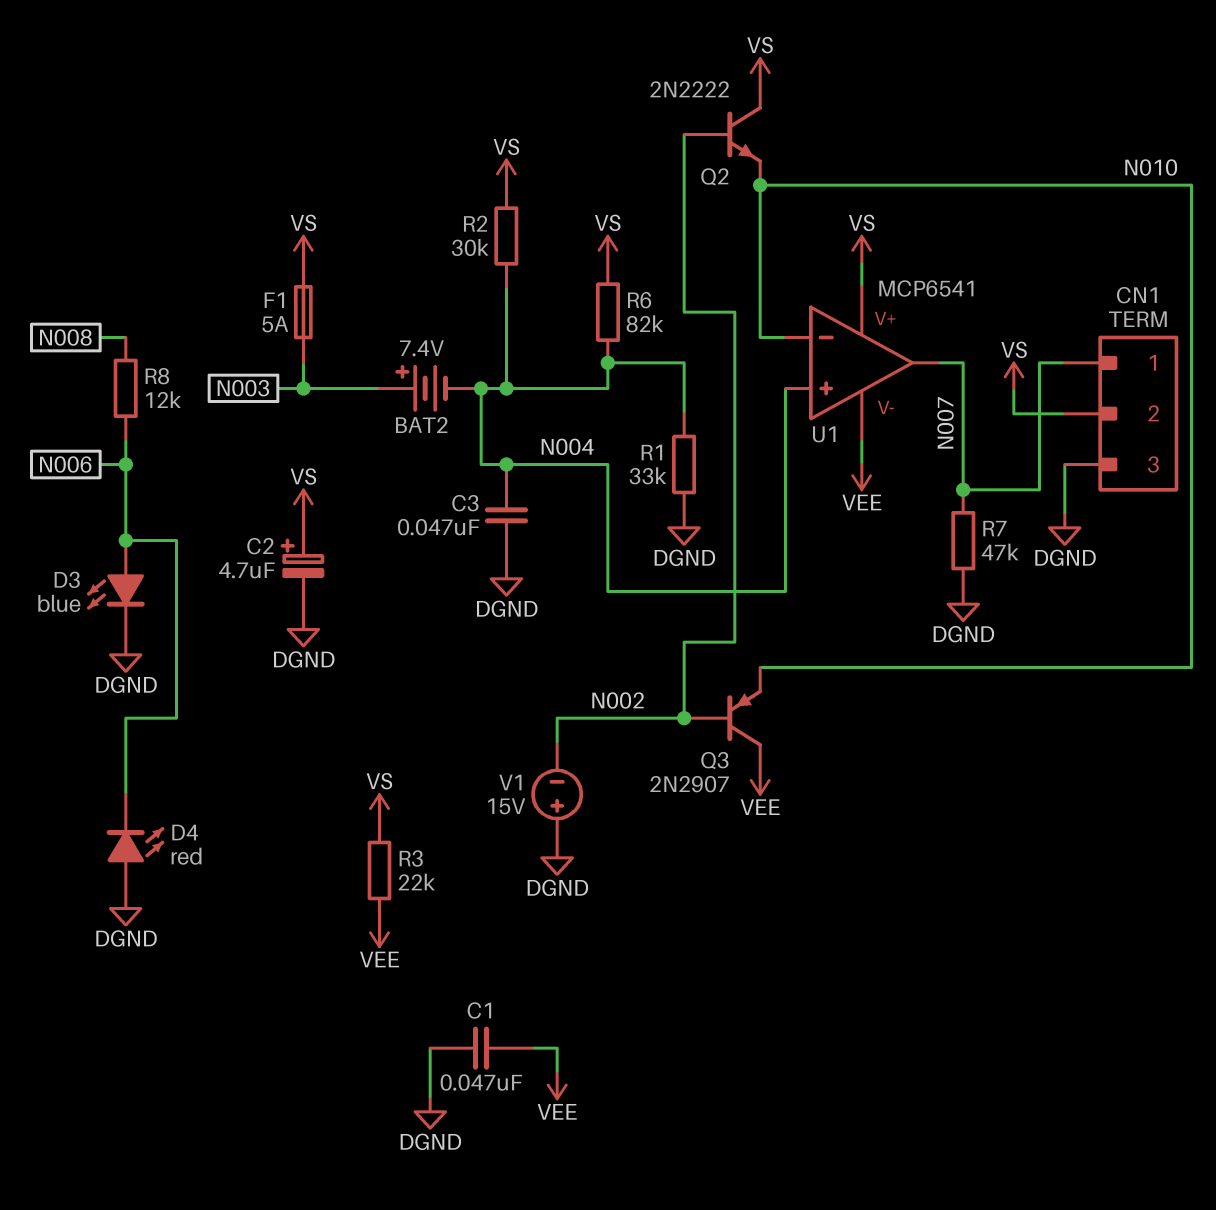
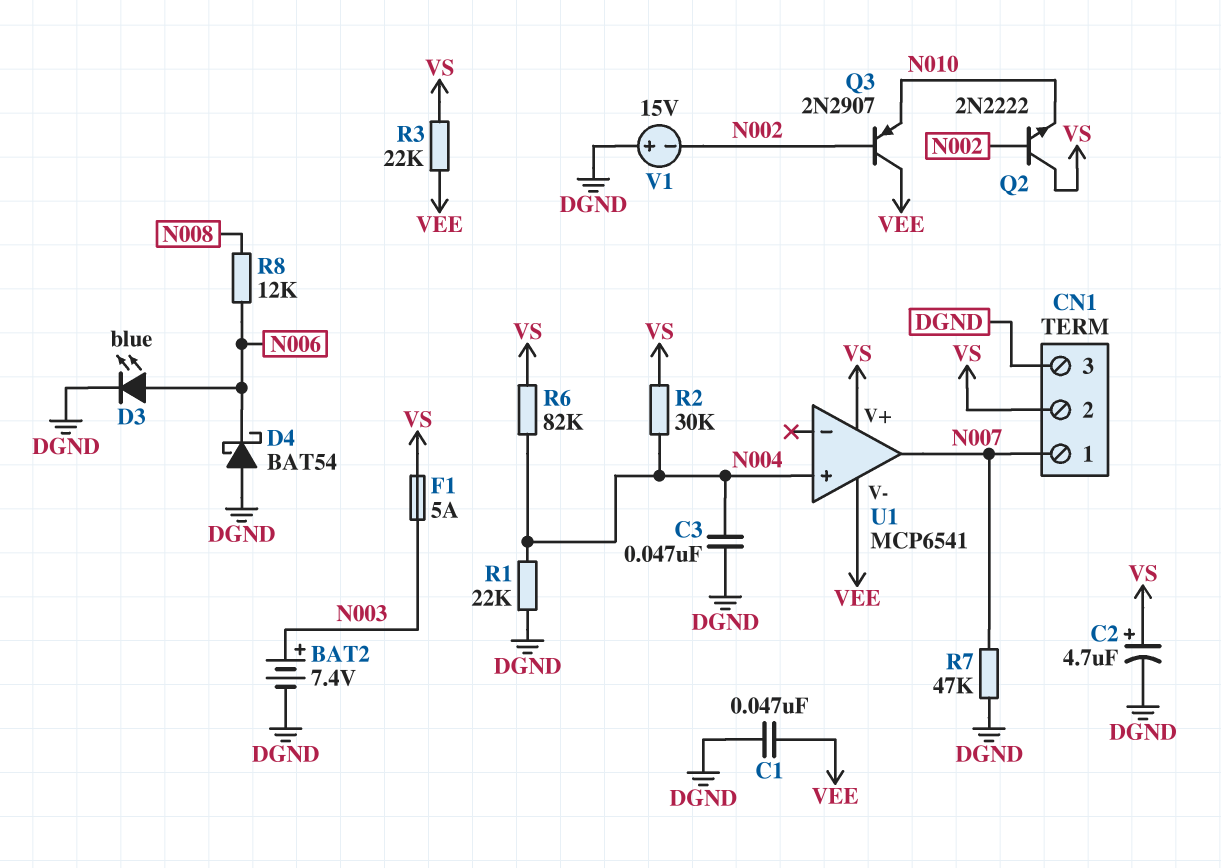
BAT2: 7.4V (plus N003, minus N004) -> 7.4V (plus N003, minus DGND)
D4: LED red (A DGND, K N006) -> schottky BAT54 (A DGND, K N006)
R1: 33k (DGND, N004) -> 22k (DGND, N004)
U1 pin in-: N010 -> none

